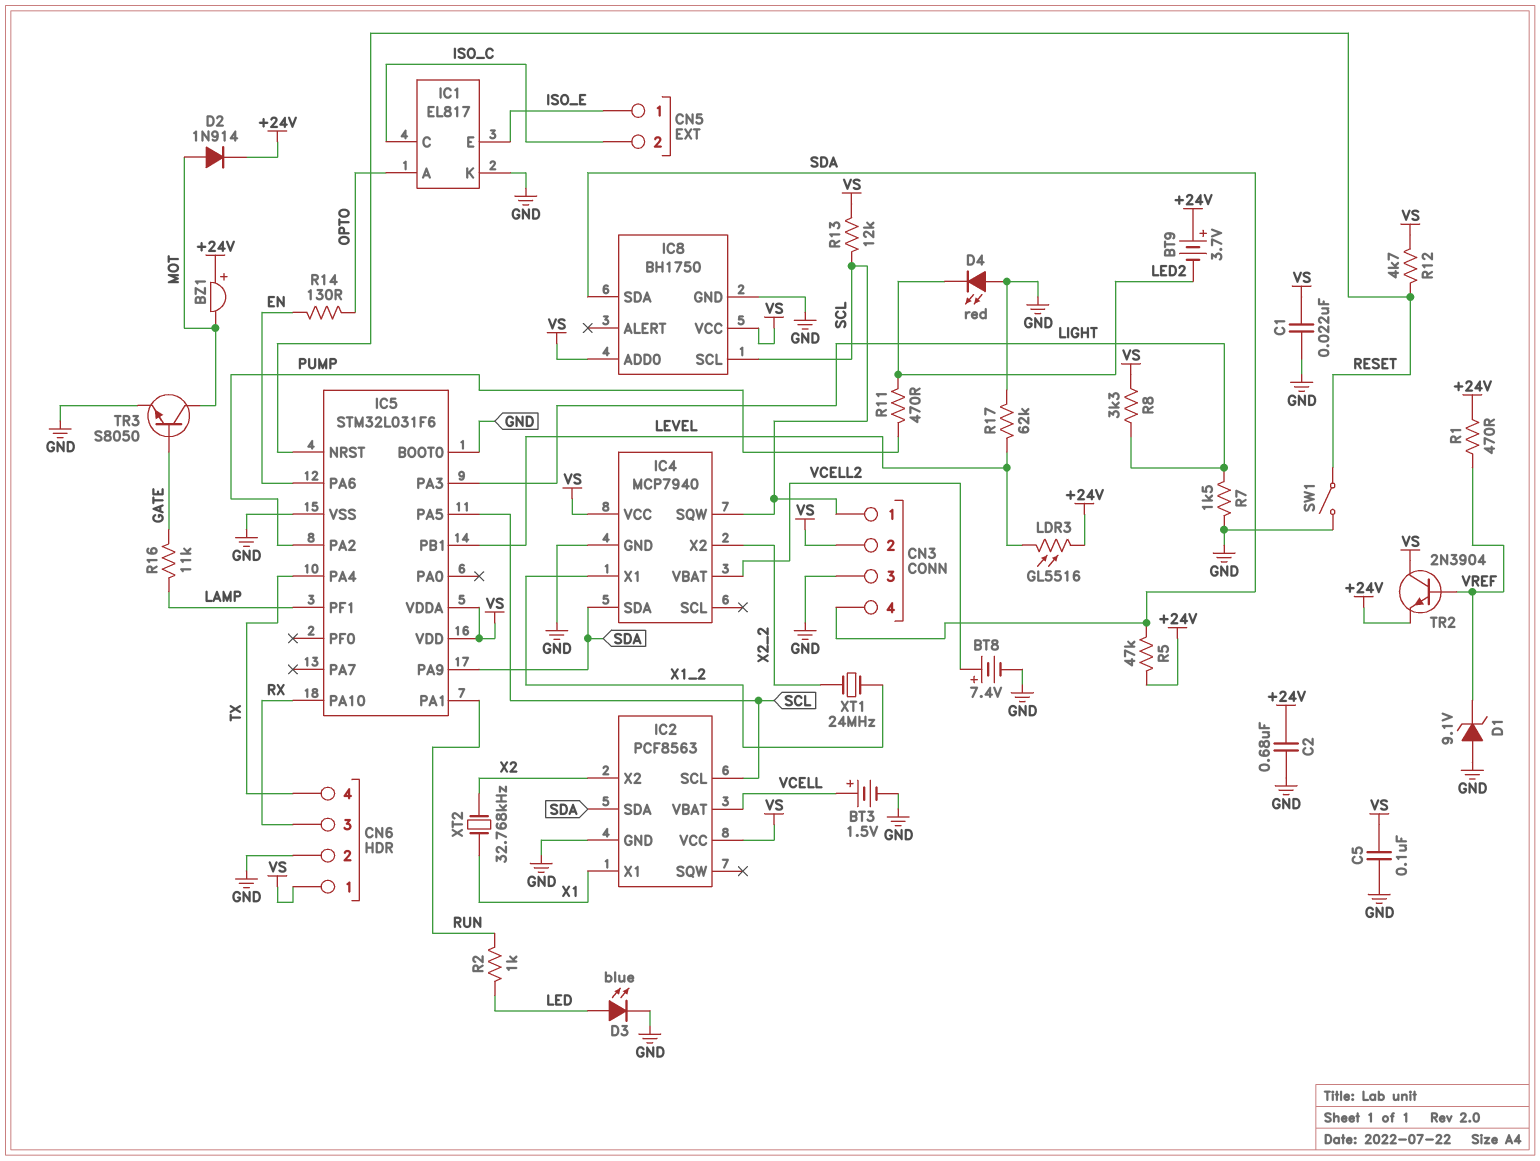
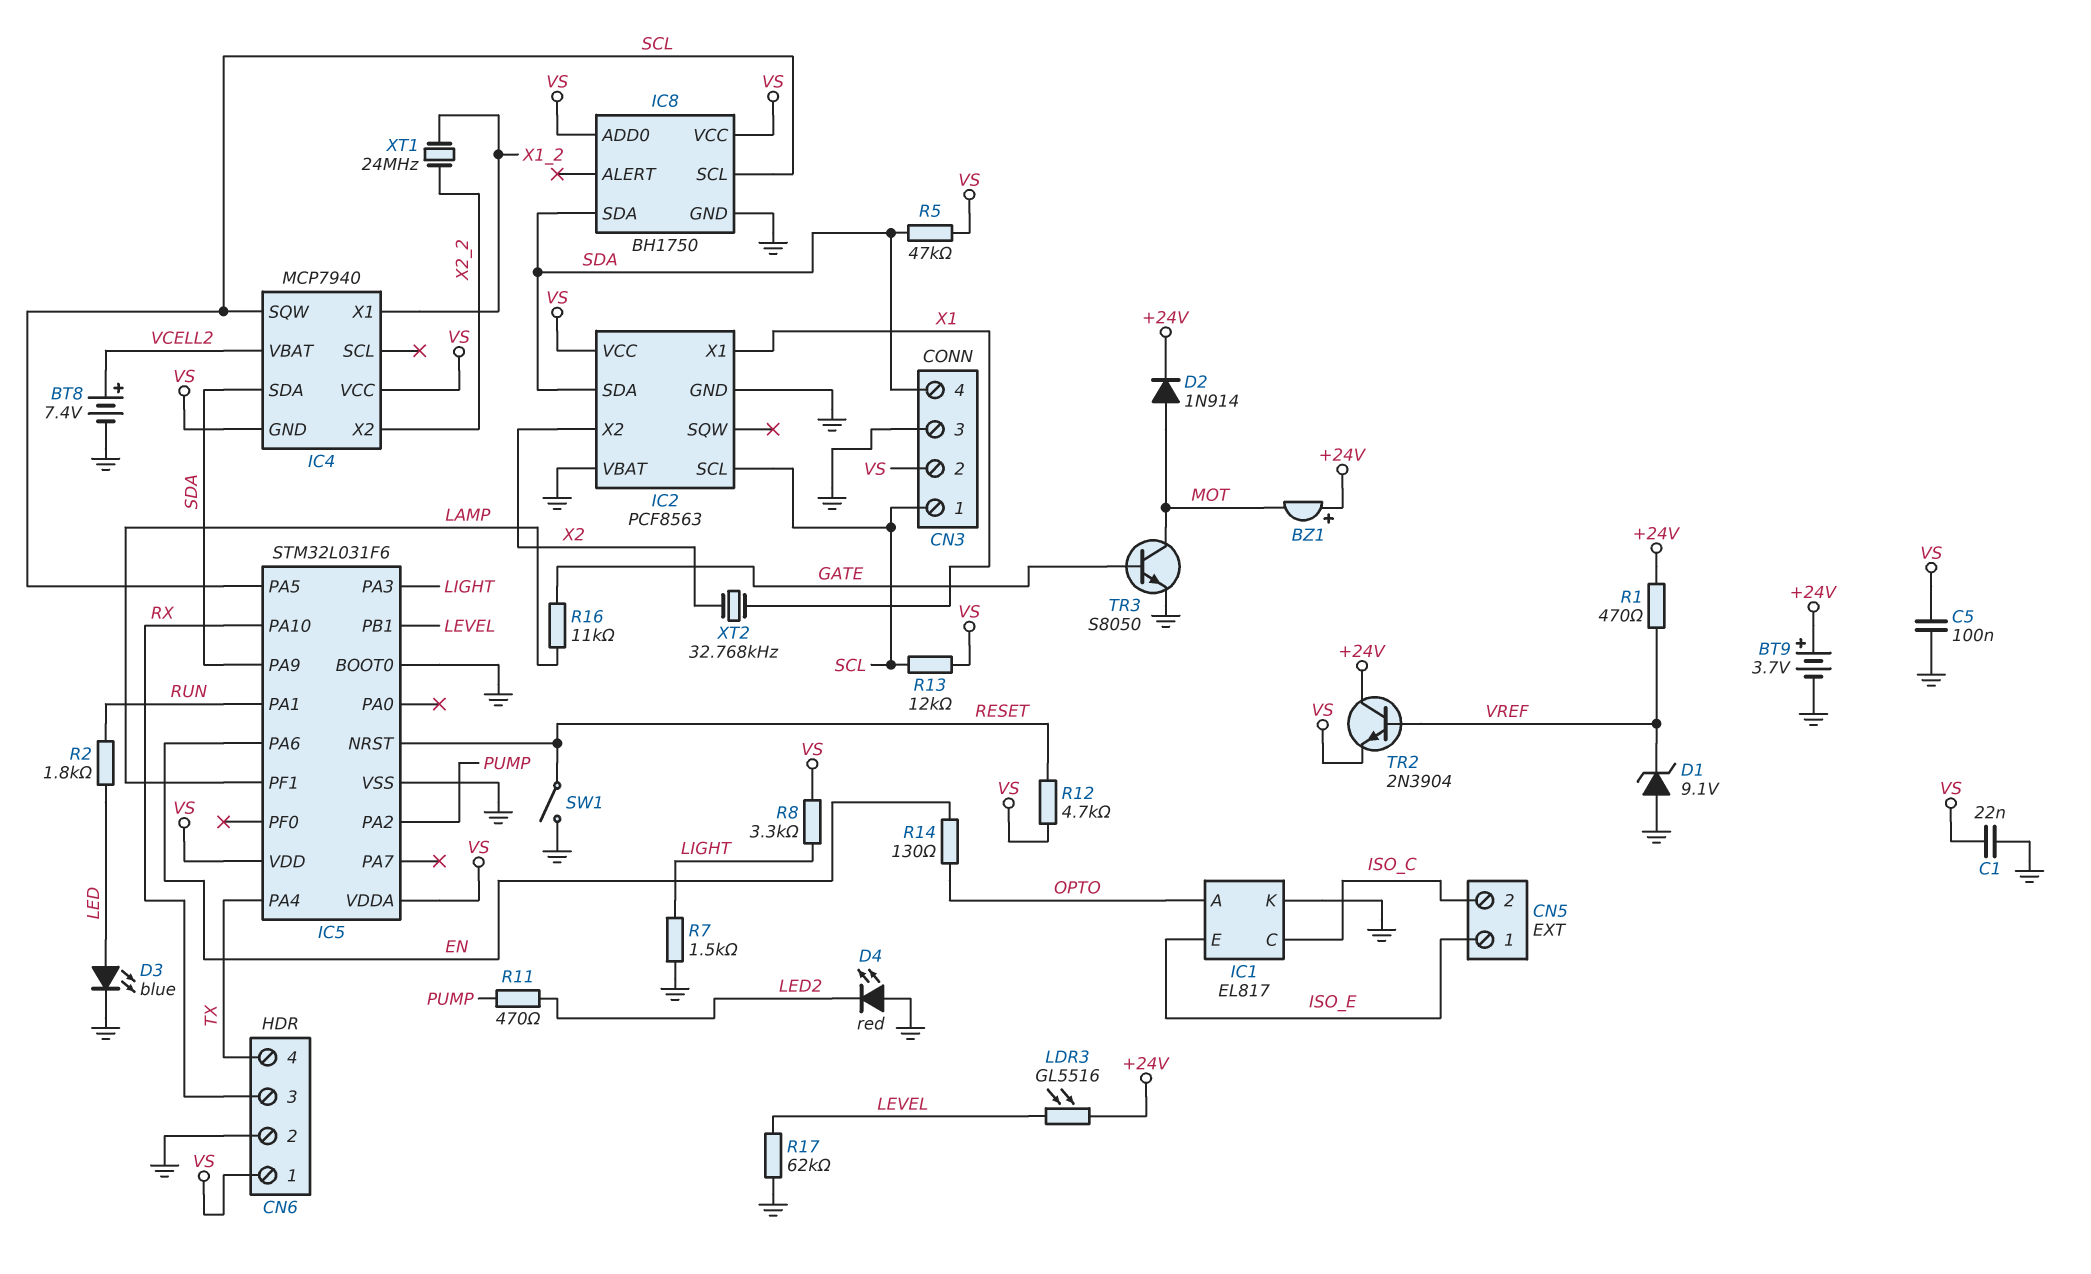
BT3: 1.5V (plus VCELL, minus GND) -> none
BT9: 3.7V (plus +24V, minus LED2) -> 3.7V (plus +24V, minus GND)
C2: 680nF (+24V, GND) -> none
IC2 pin VBAT: VCELL -> GND
IC4 pin GND: GND -> VS
R2: 1k (LED, RUN) -> 1.8k (LED, RUN)
R5: 47k (+24V, SDA) -> 47k (SDA, VS)
TR2: NPN 2N3904 (B VREF, C VS, E +24V) -> NPN 2N3904 (B VREF, C +24V, E VS)

